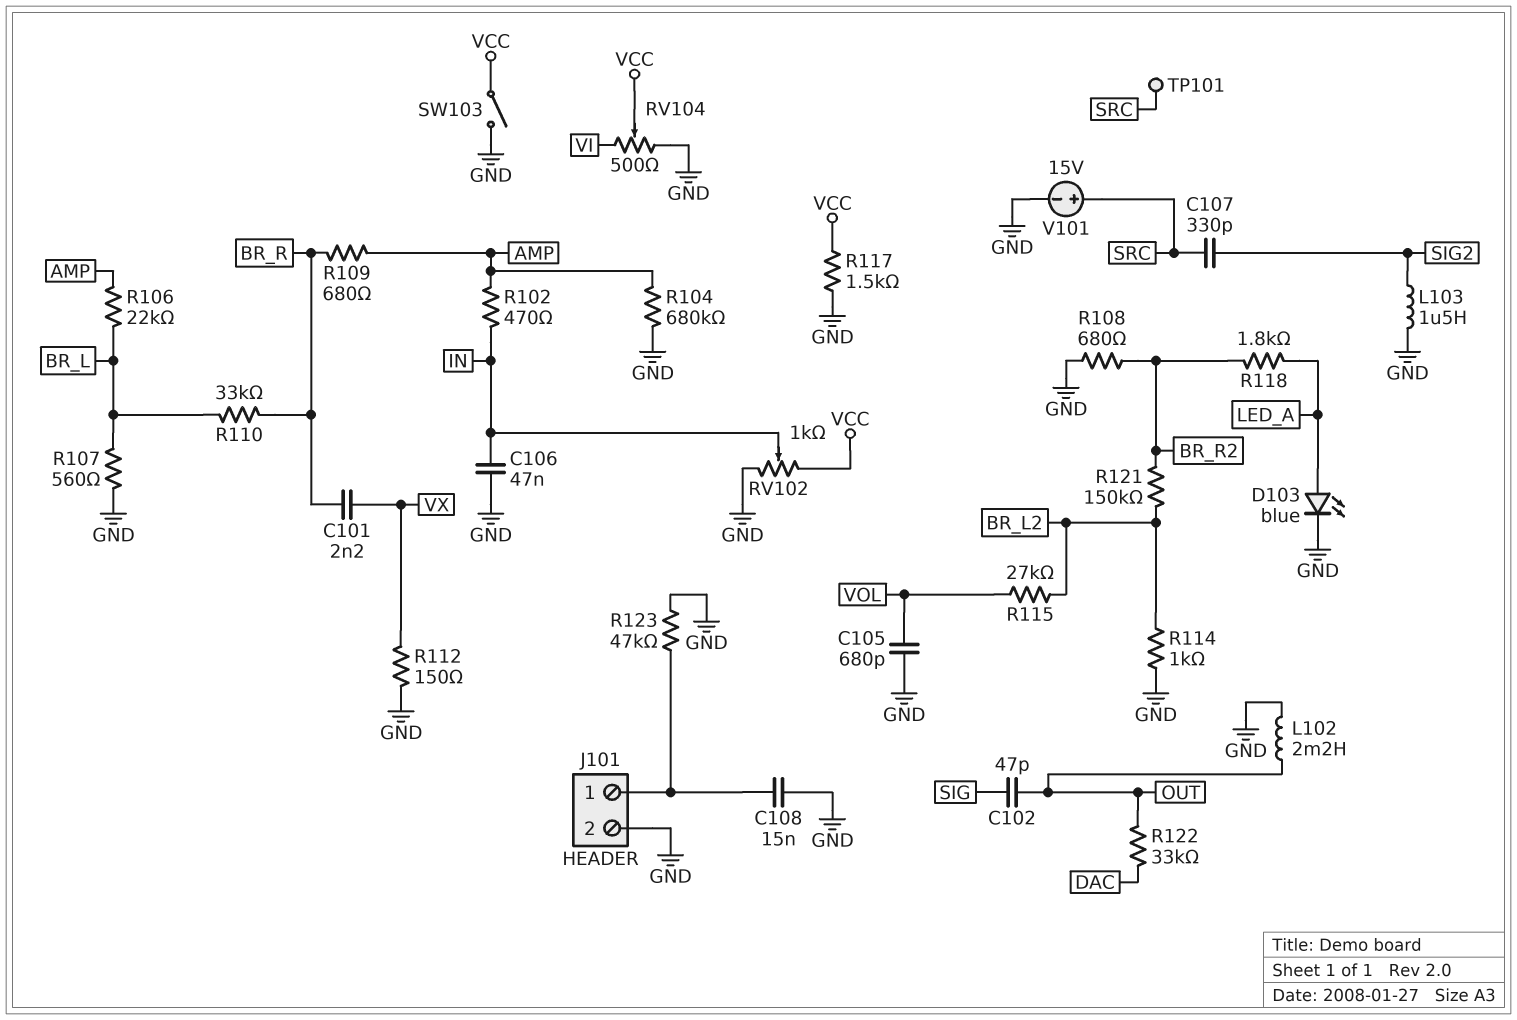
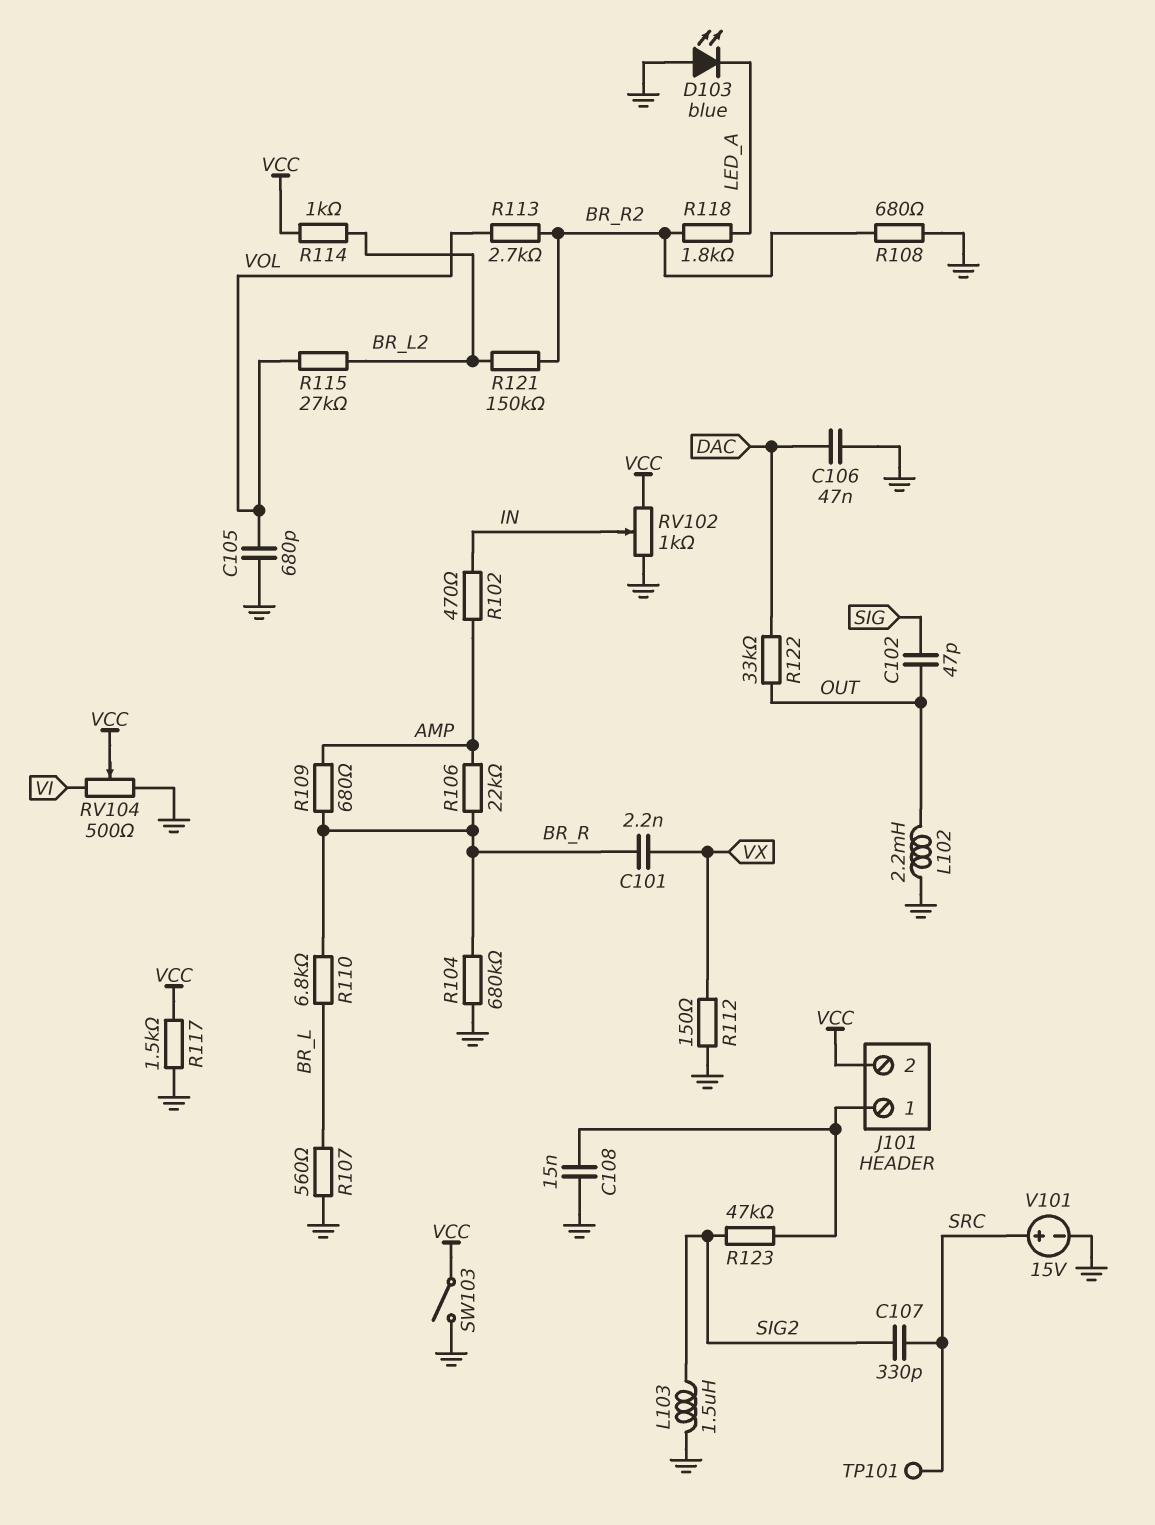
C106: 47nF (GND, IN) -> 47nF (DAC, GND)
D103: LED blue (A LED_A, K GND) -> LED blue (A GND, K LED_A)
J101 pin 2: GND -> VCC
R104: 680k (AMP, GND) -> 680k (BR_R, GND)
R106: 22k (AMP, BR_L) -> 22k (AMP, BR_R)
R110: 33k (BR_L, BR_R) -> 6.8k (BR_L, BR_R)
R113: none -> 2.7k (BR_R2, VOL)
R114: 1k (BR_L2, GND) -> 1k (BR_L2, VCC)
R123: 47k (GND, J101/1) -> 47k (J101/1, SIG2)

